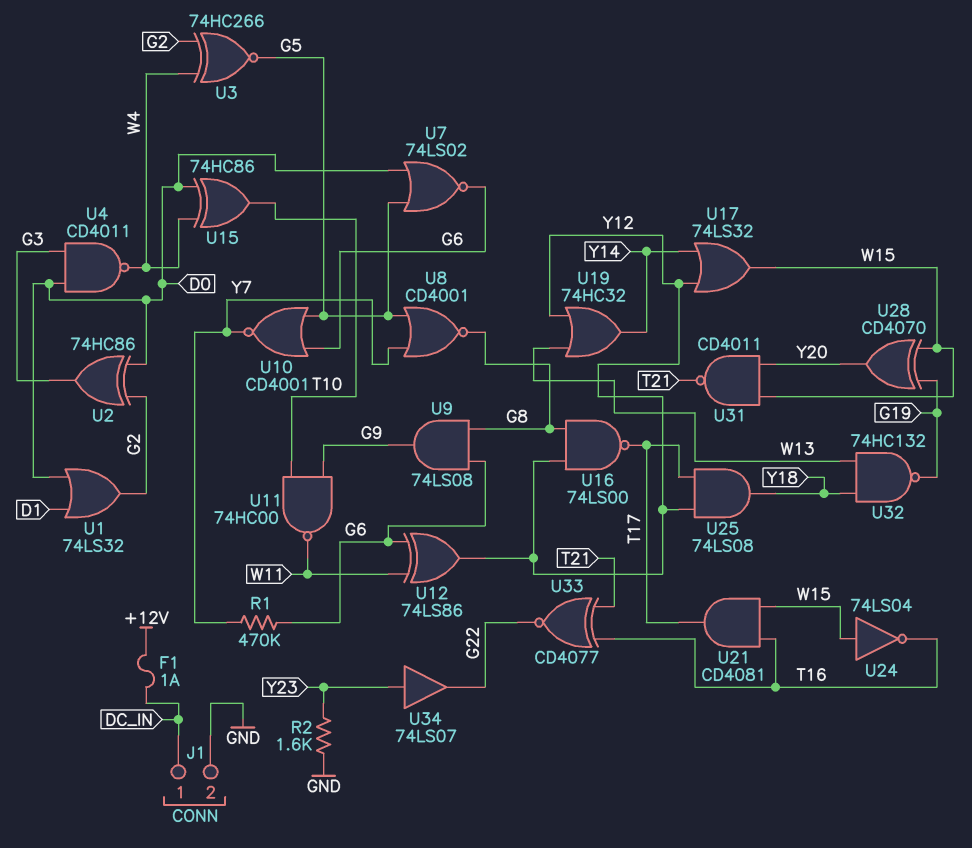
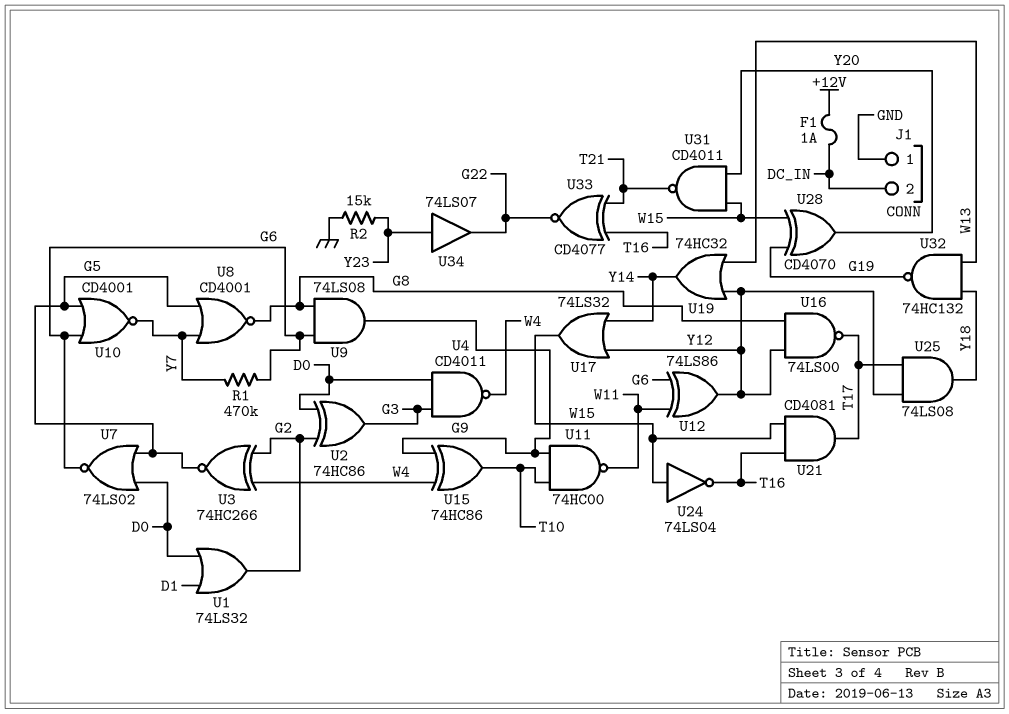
J1 pin 1: DC_IN -> GND
J1 pin 2: GND -> DC_IN
R2: 1.6k (GND, Y23) -> 15k (GND, Y23)
U15: XOR 74HC86 (in D0, in W4, out T10) -> XOR 74HC86 (in G9, in W4, out T10)

